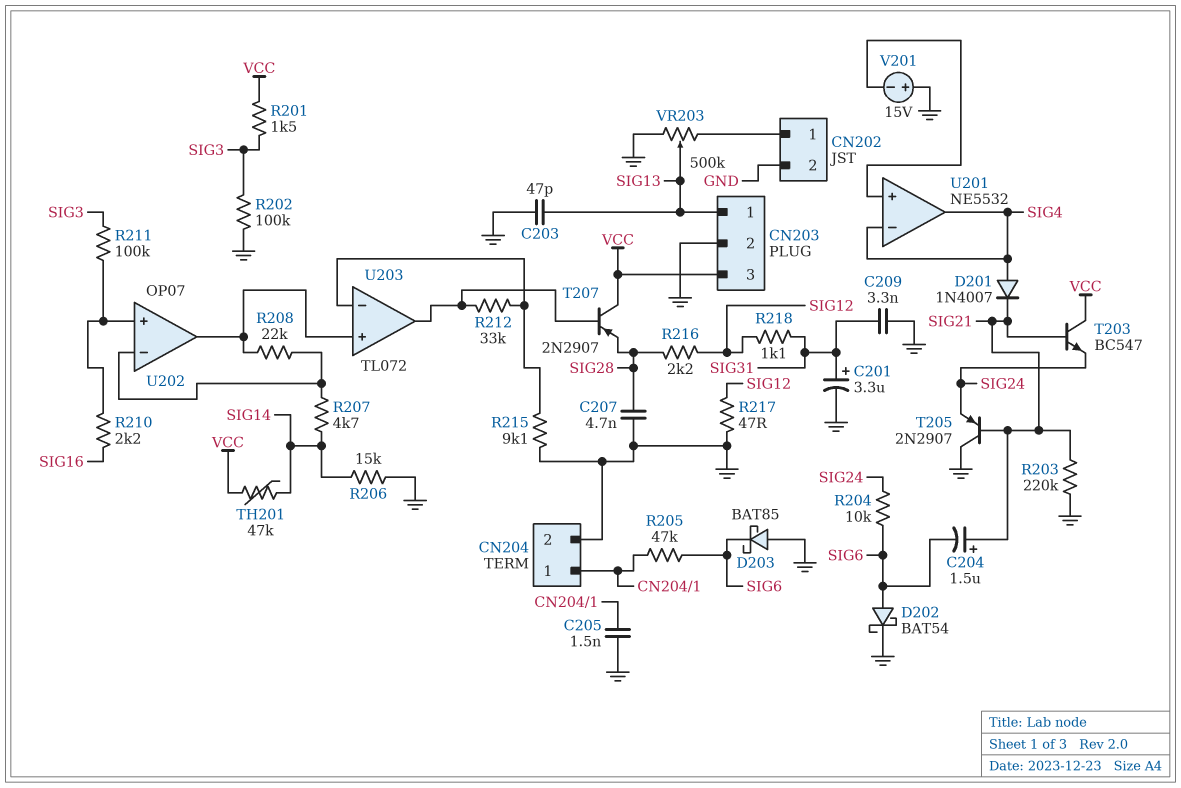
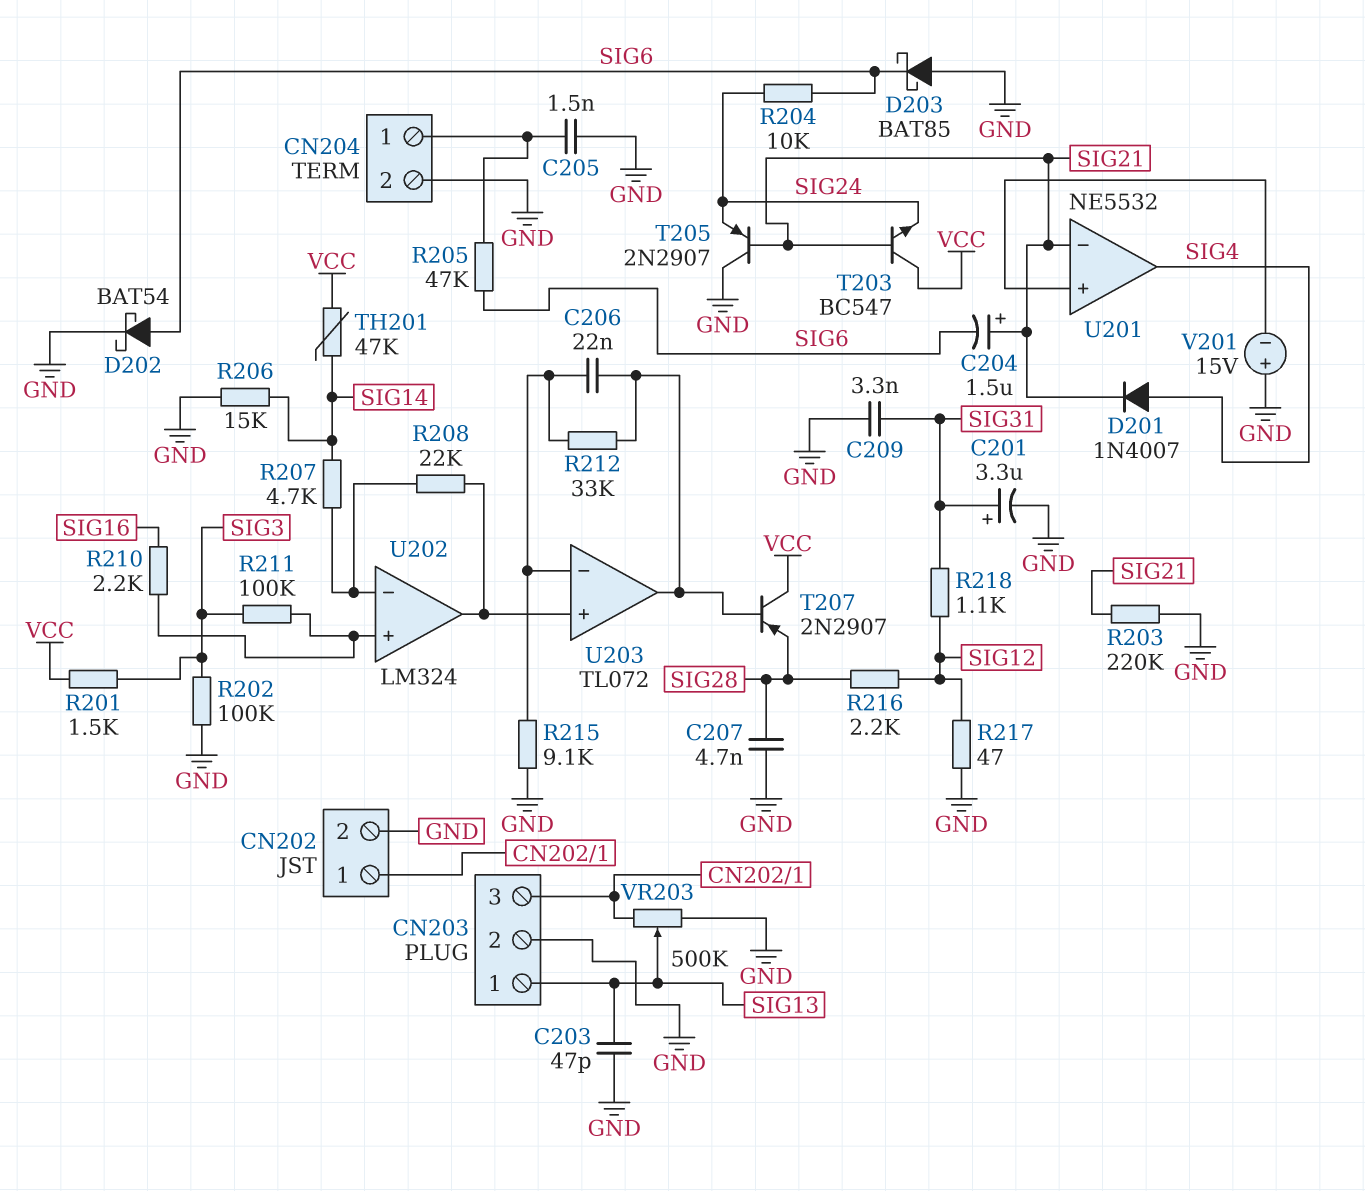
C206: none -> 22nF (U203/in-, U203/out)
CN203 pin 3: VCC -> CN202/1
U201 pin in-: SIG4 -> SIG21
U202: OP07 -> LM324

